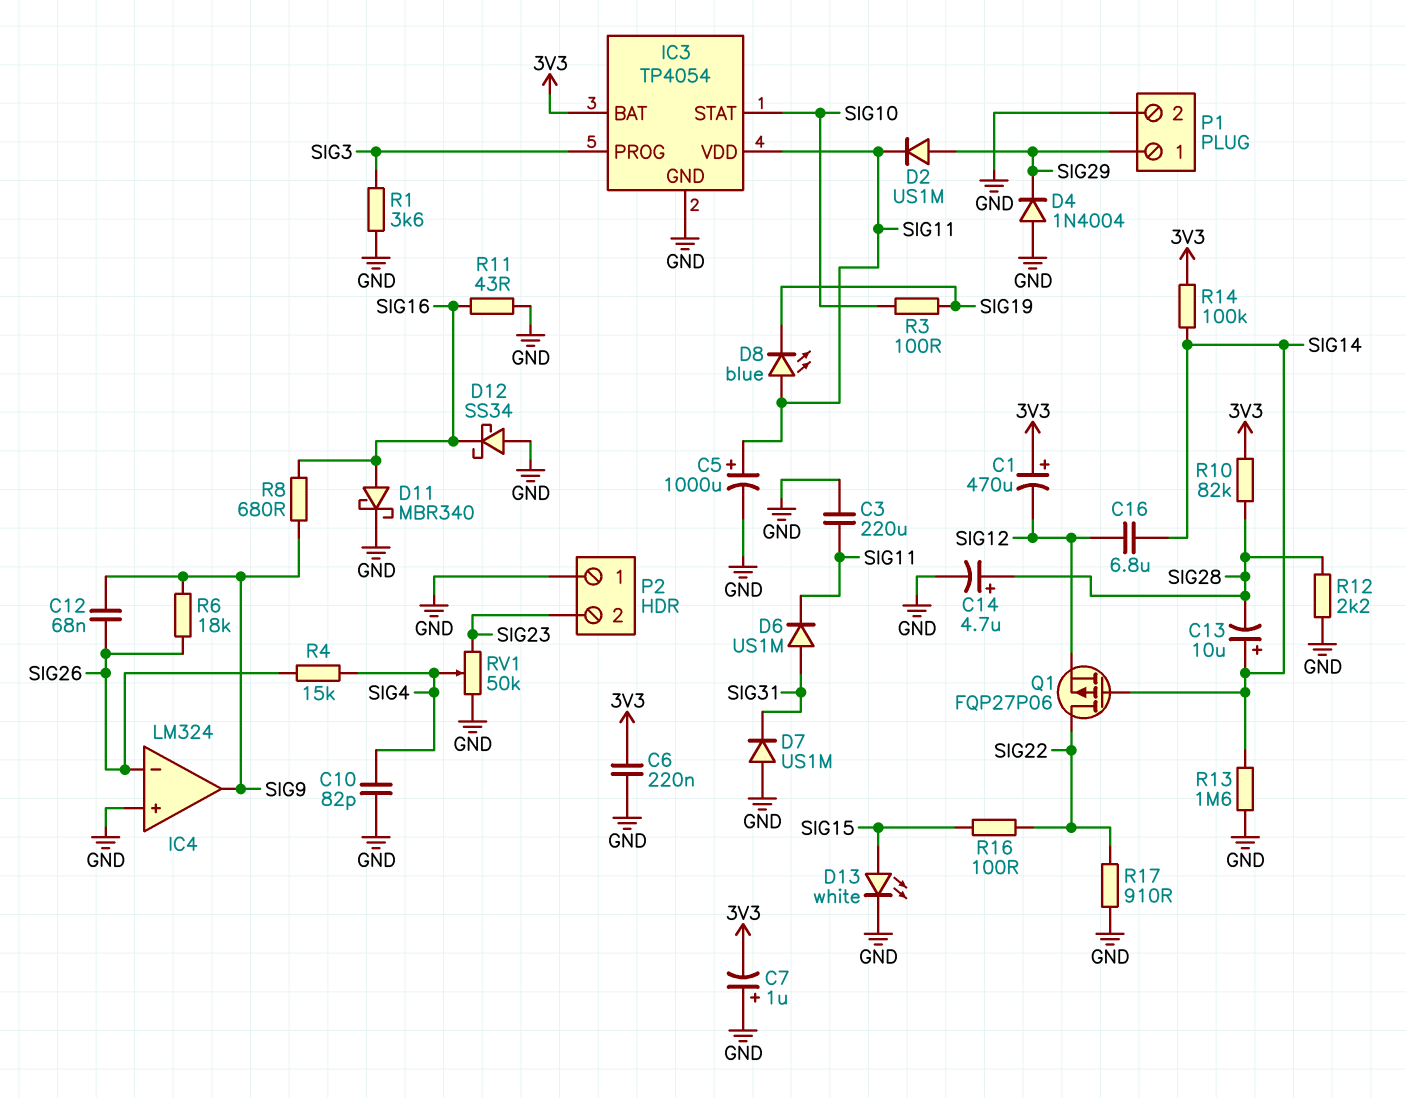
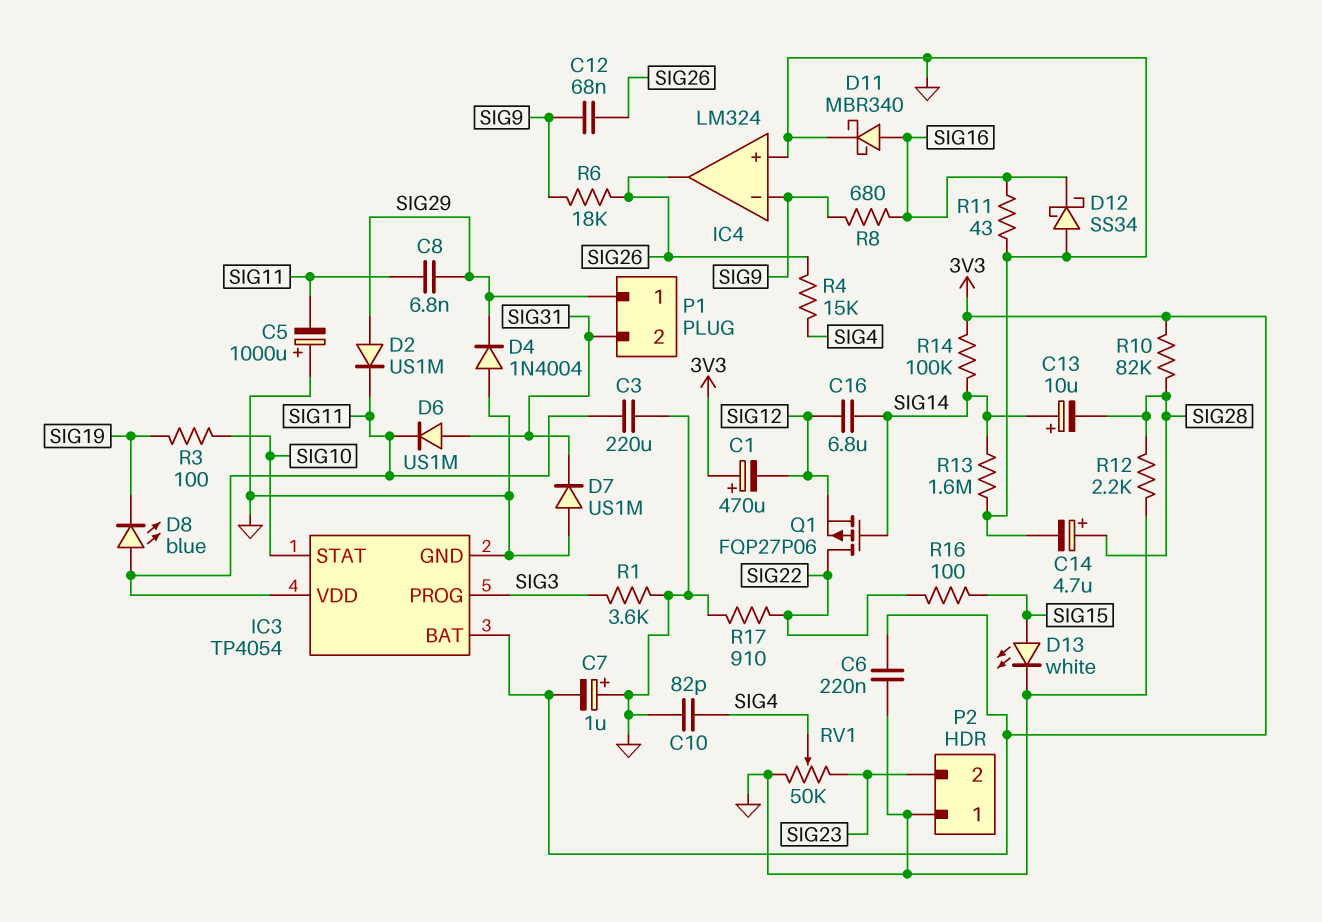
C5: 1000uF (plus SIG11, minus GND) -> 1000uF (plus GND, minus SIG11)
C8: none -> 6.8nF (SIG11, SIG29)
IC4 pin in-: SIG26 -> SIG9
IC4 pin out: SIG9 -> SIG26
P1 pin 2: GND -> SIG31

